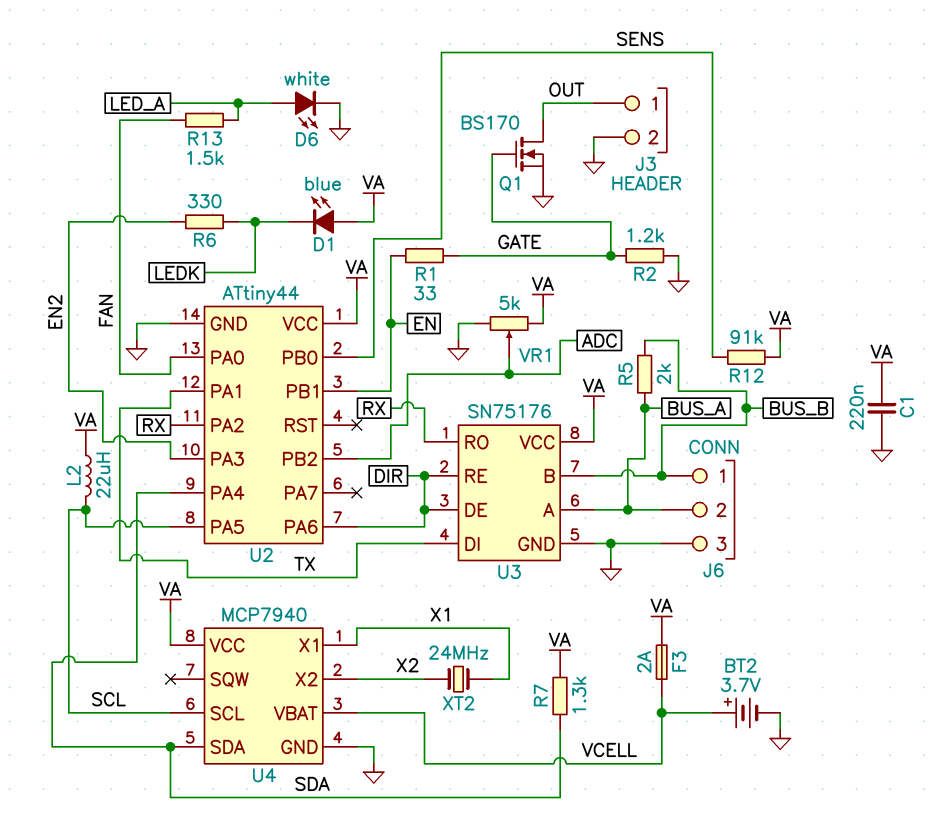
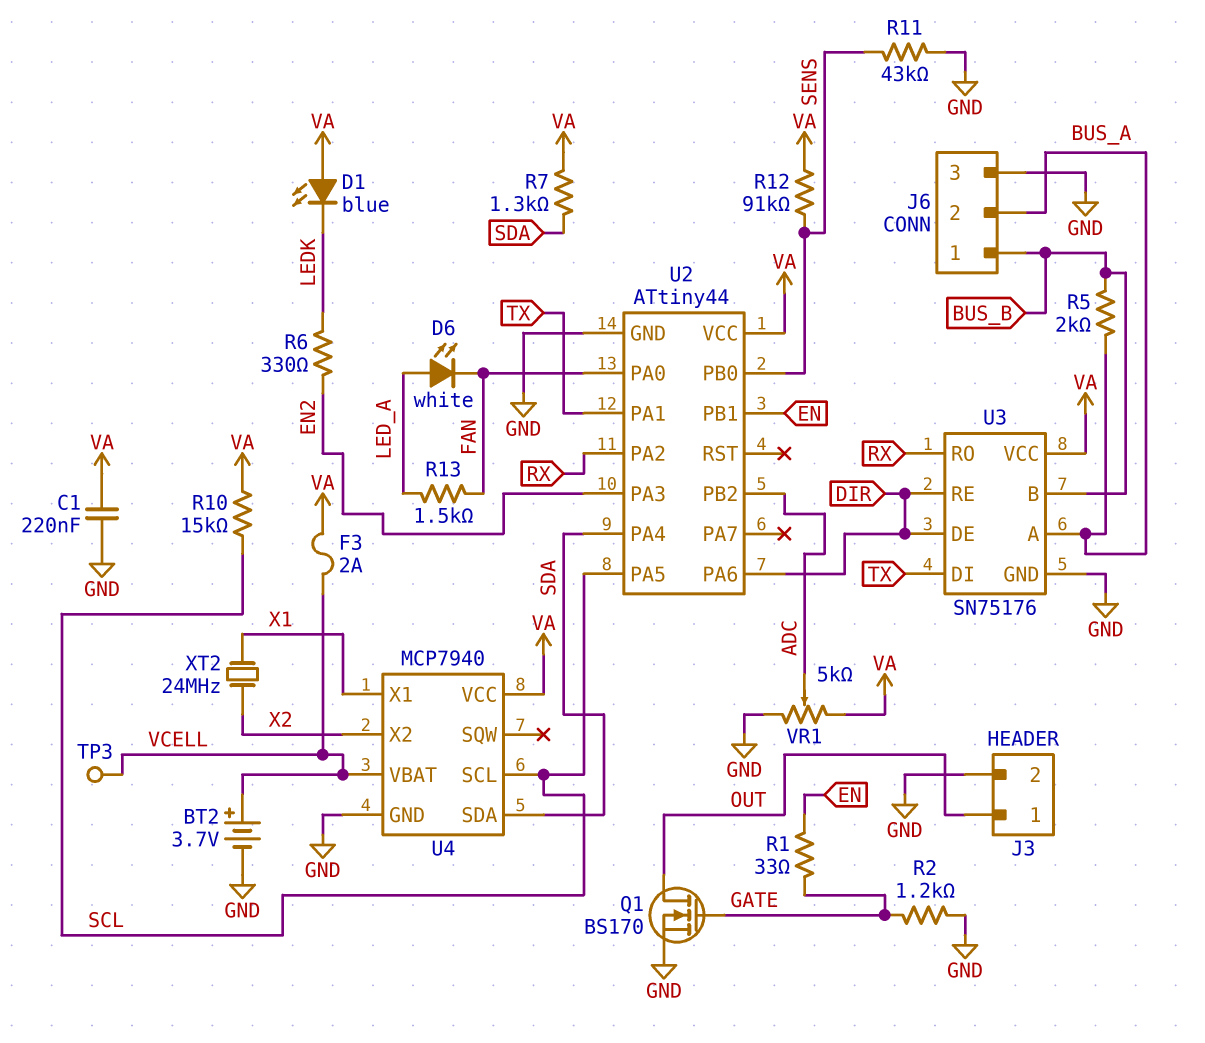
D6: LED white (A LED_A, K GND) -> LED white (A LED_A, K FAN)
L2: 22uH (SCL, VA) -> none
R10: none -> 15k (SCL, VA)
R11: none -> 43k (GND, SENS)
TP3: none -> test point (VCELL)

